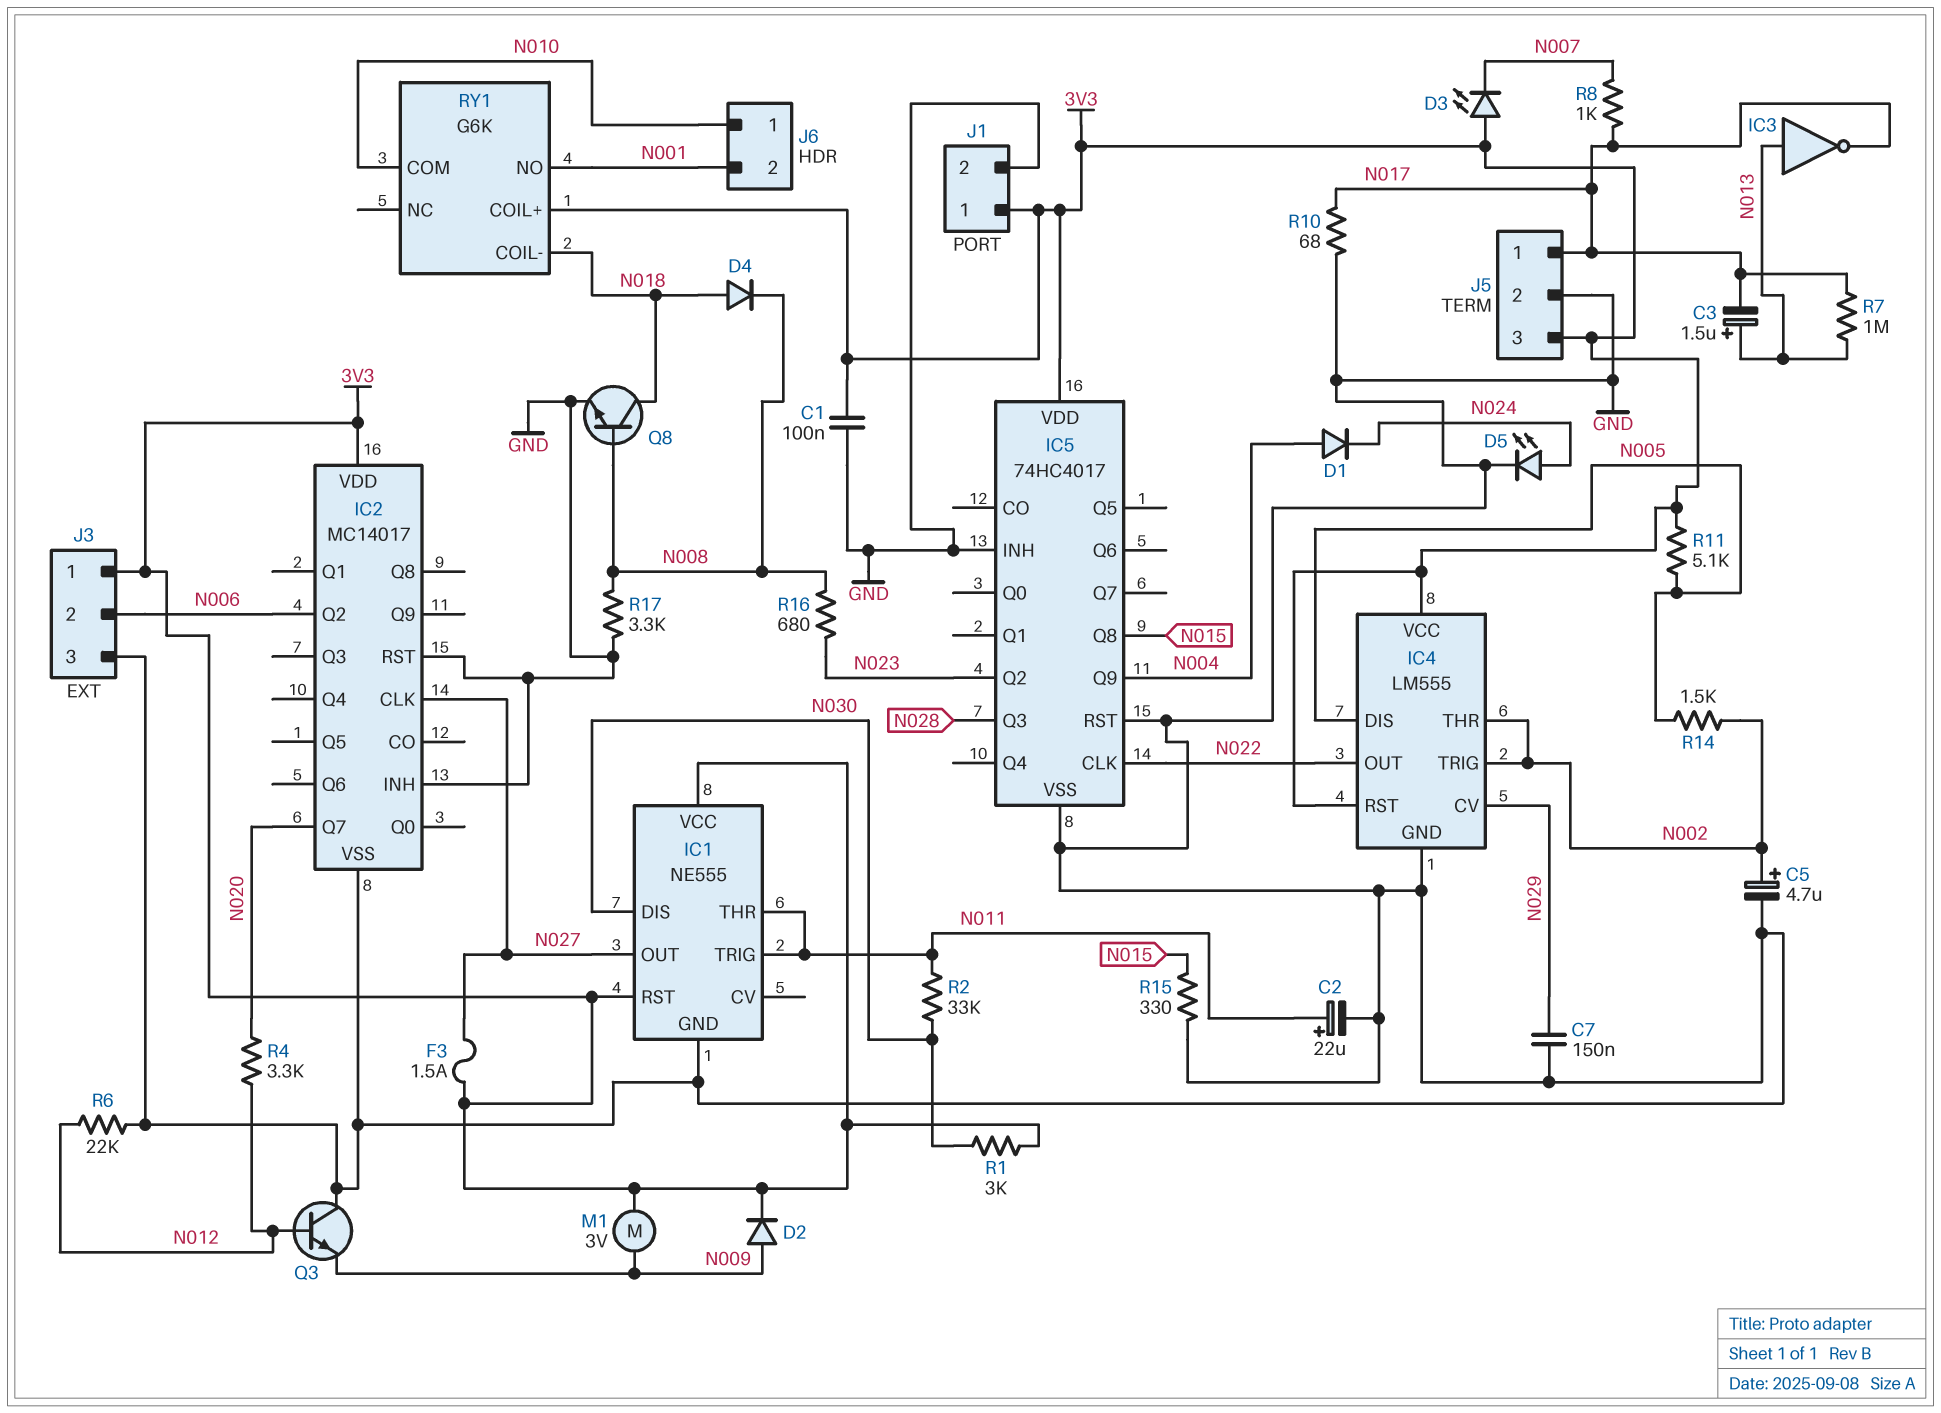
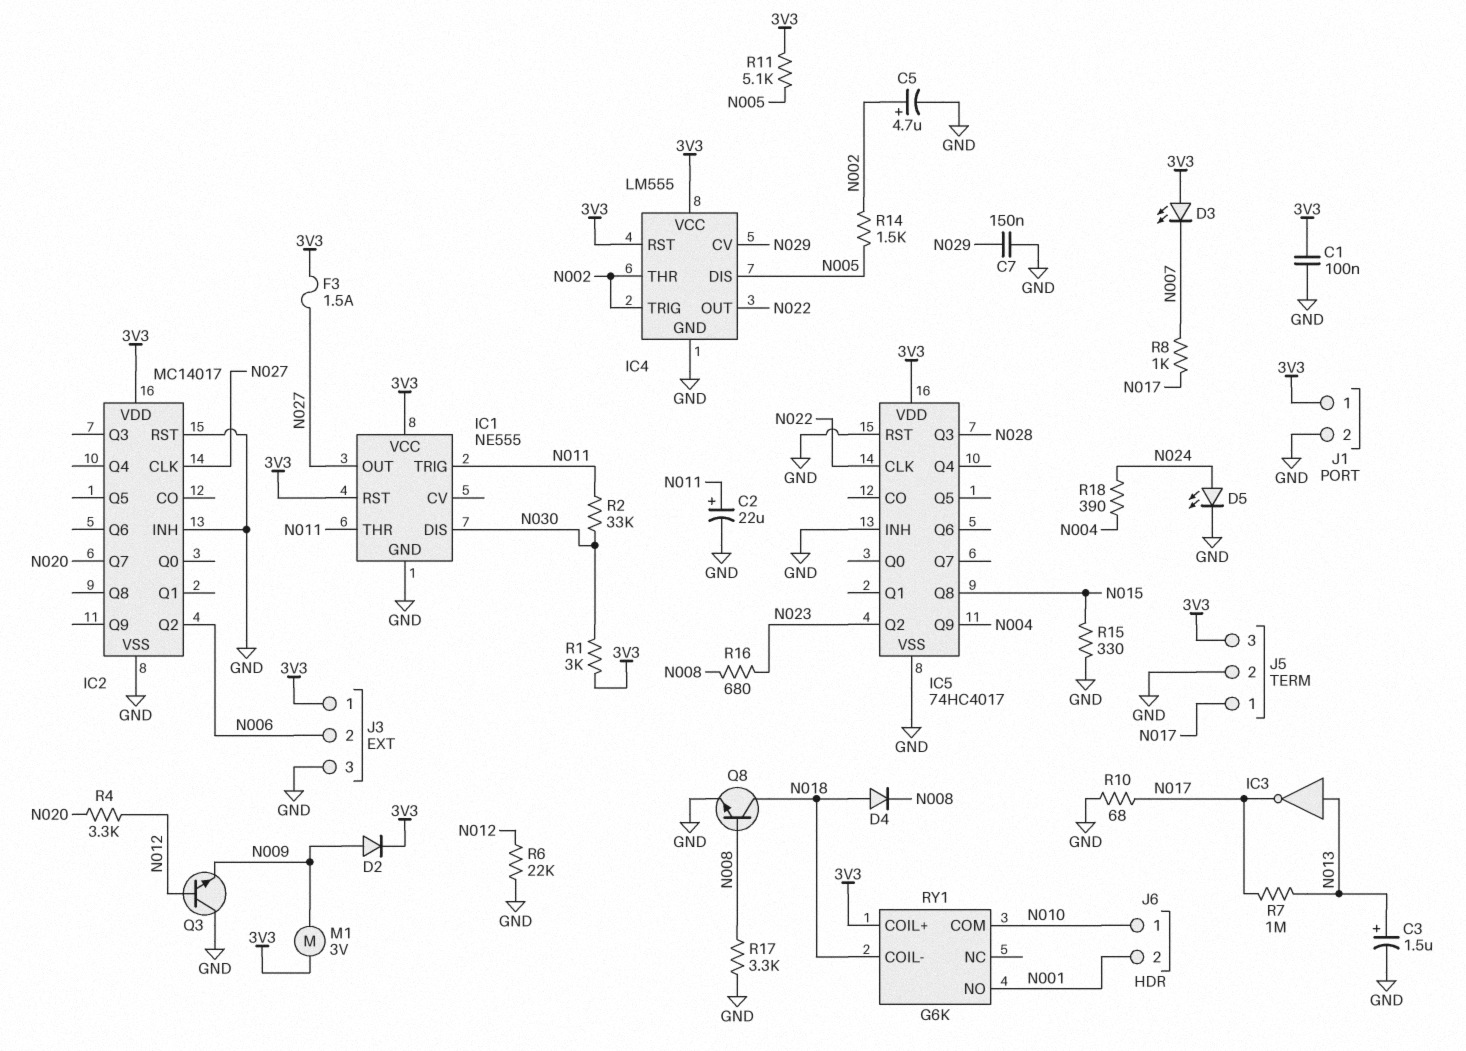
C3: 1.5uF (plus N013, minus N017) -> 1.5uF (plus N013, minus GND)
D1: diode (A N004, K N024) -> none
R18: none -> 390 (N004, N024)

